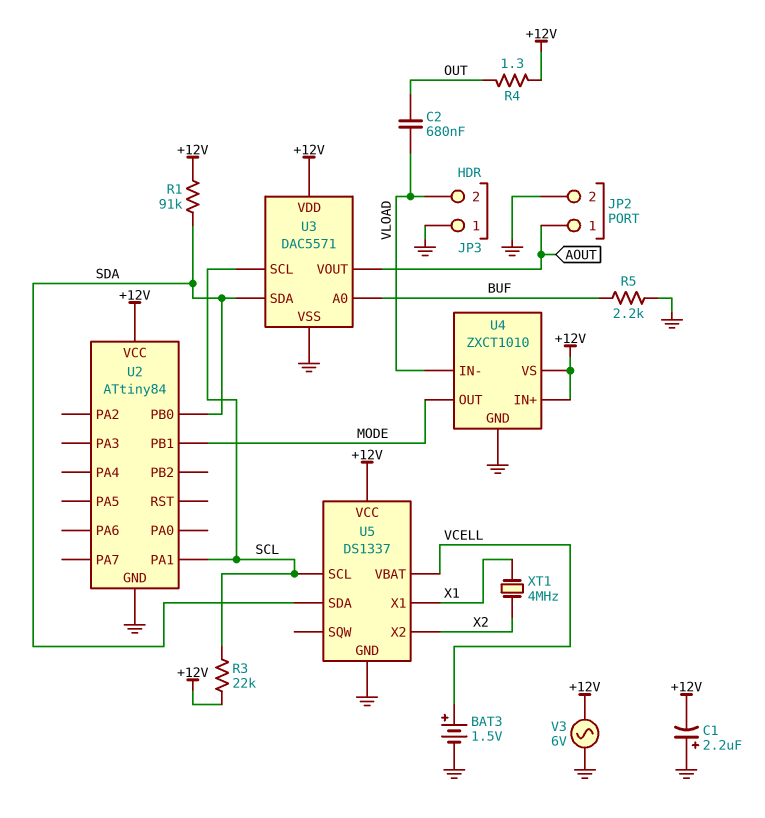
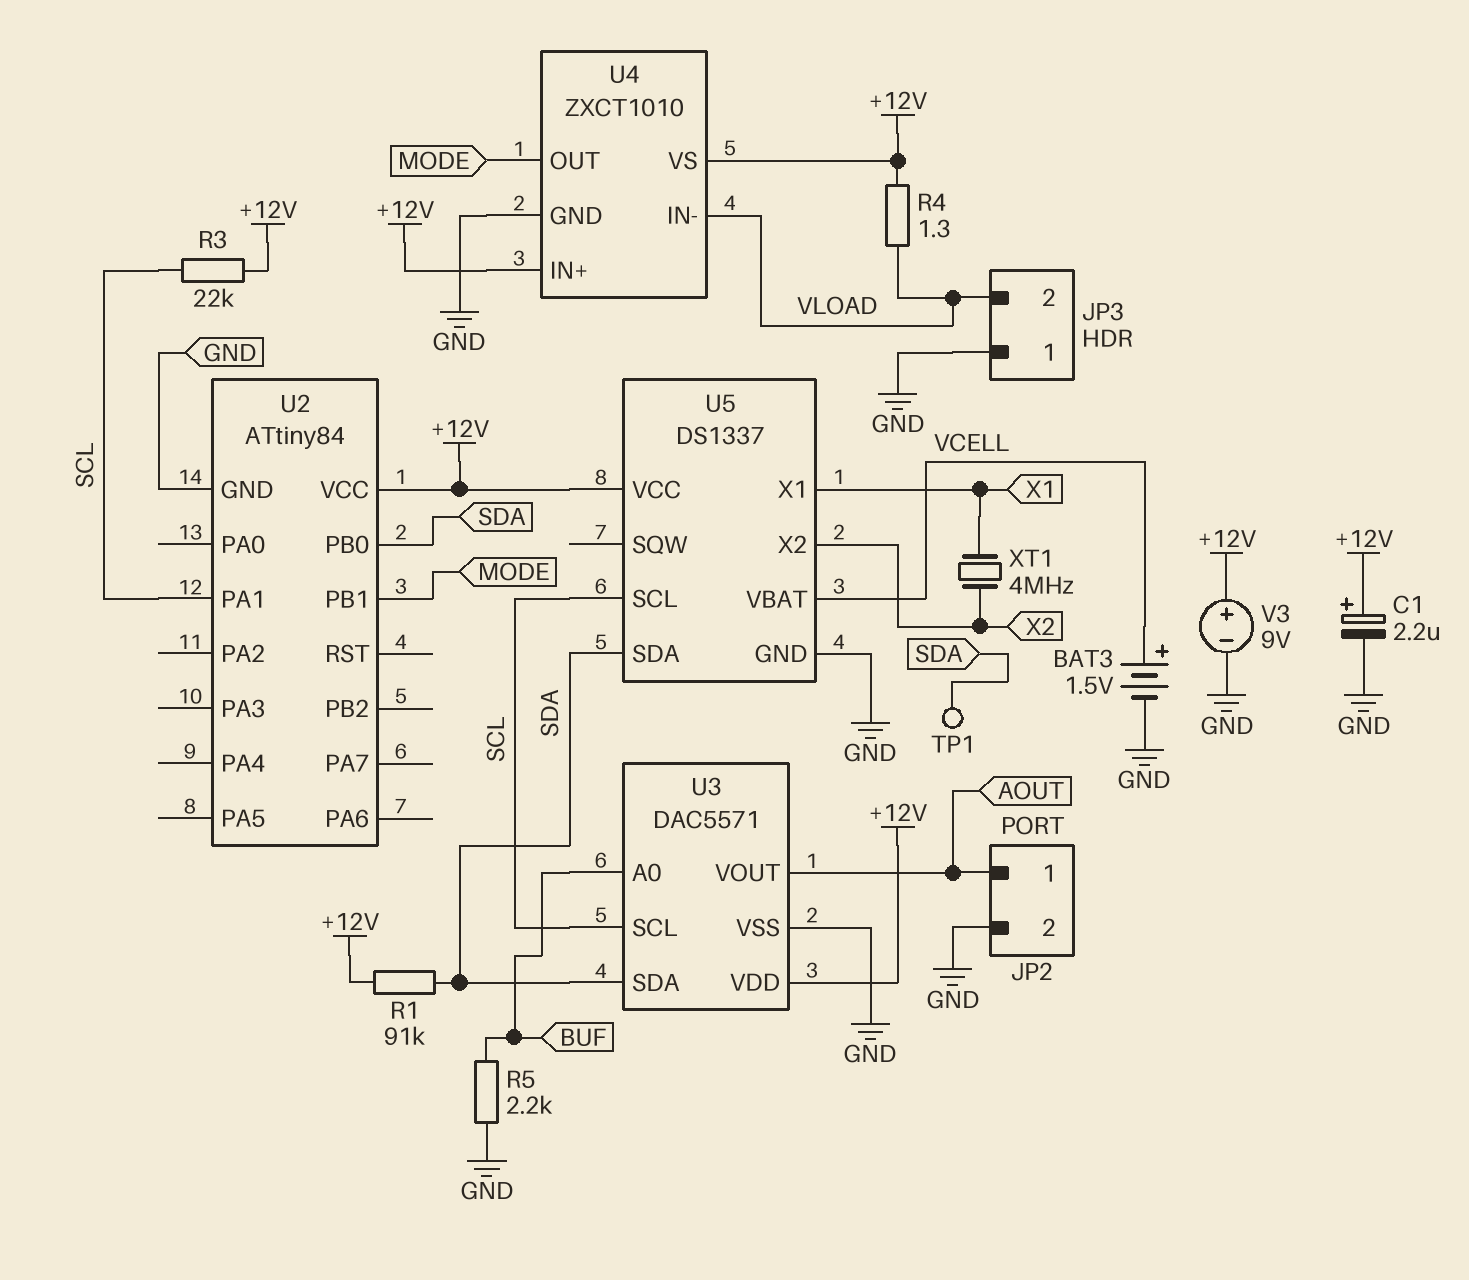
C1: 2.2uF (plus GND, minus +12V) -> 2.2uF (plus +12V, minus GND)
C2: 680nF (OUT, VLOAD) -> none
R4: 1.3 (+12V, OUT) -> 1.3 (+12V, VLOAD)
TP1: none -> test point (SDA)
V3: AC 6V (+12V, GND) -> 9V (plus +12V, minus GND)

